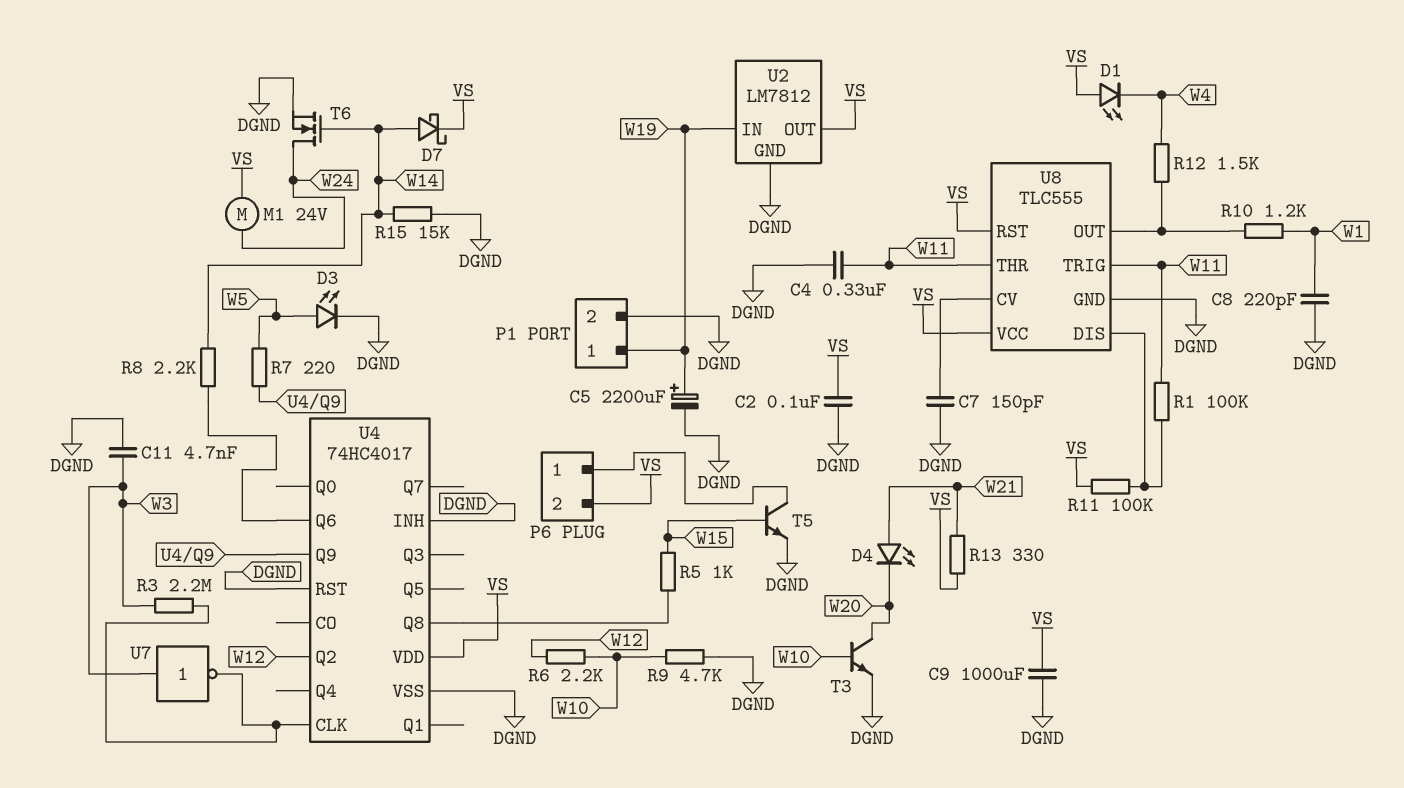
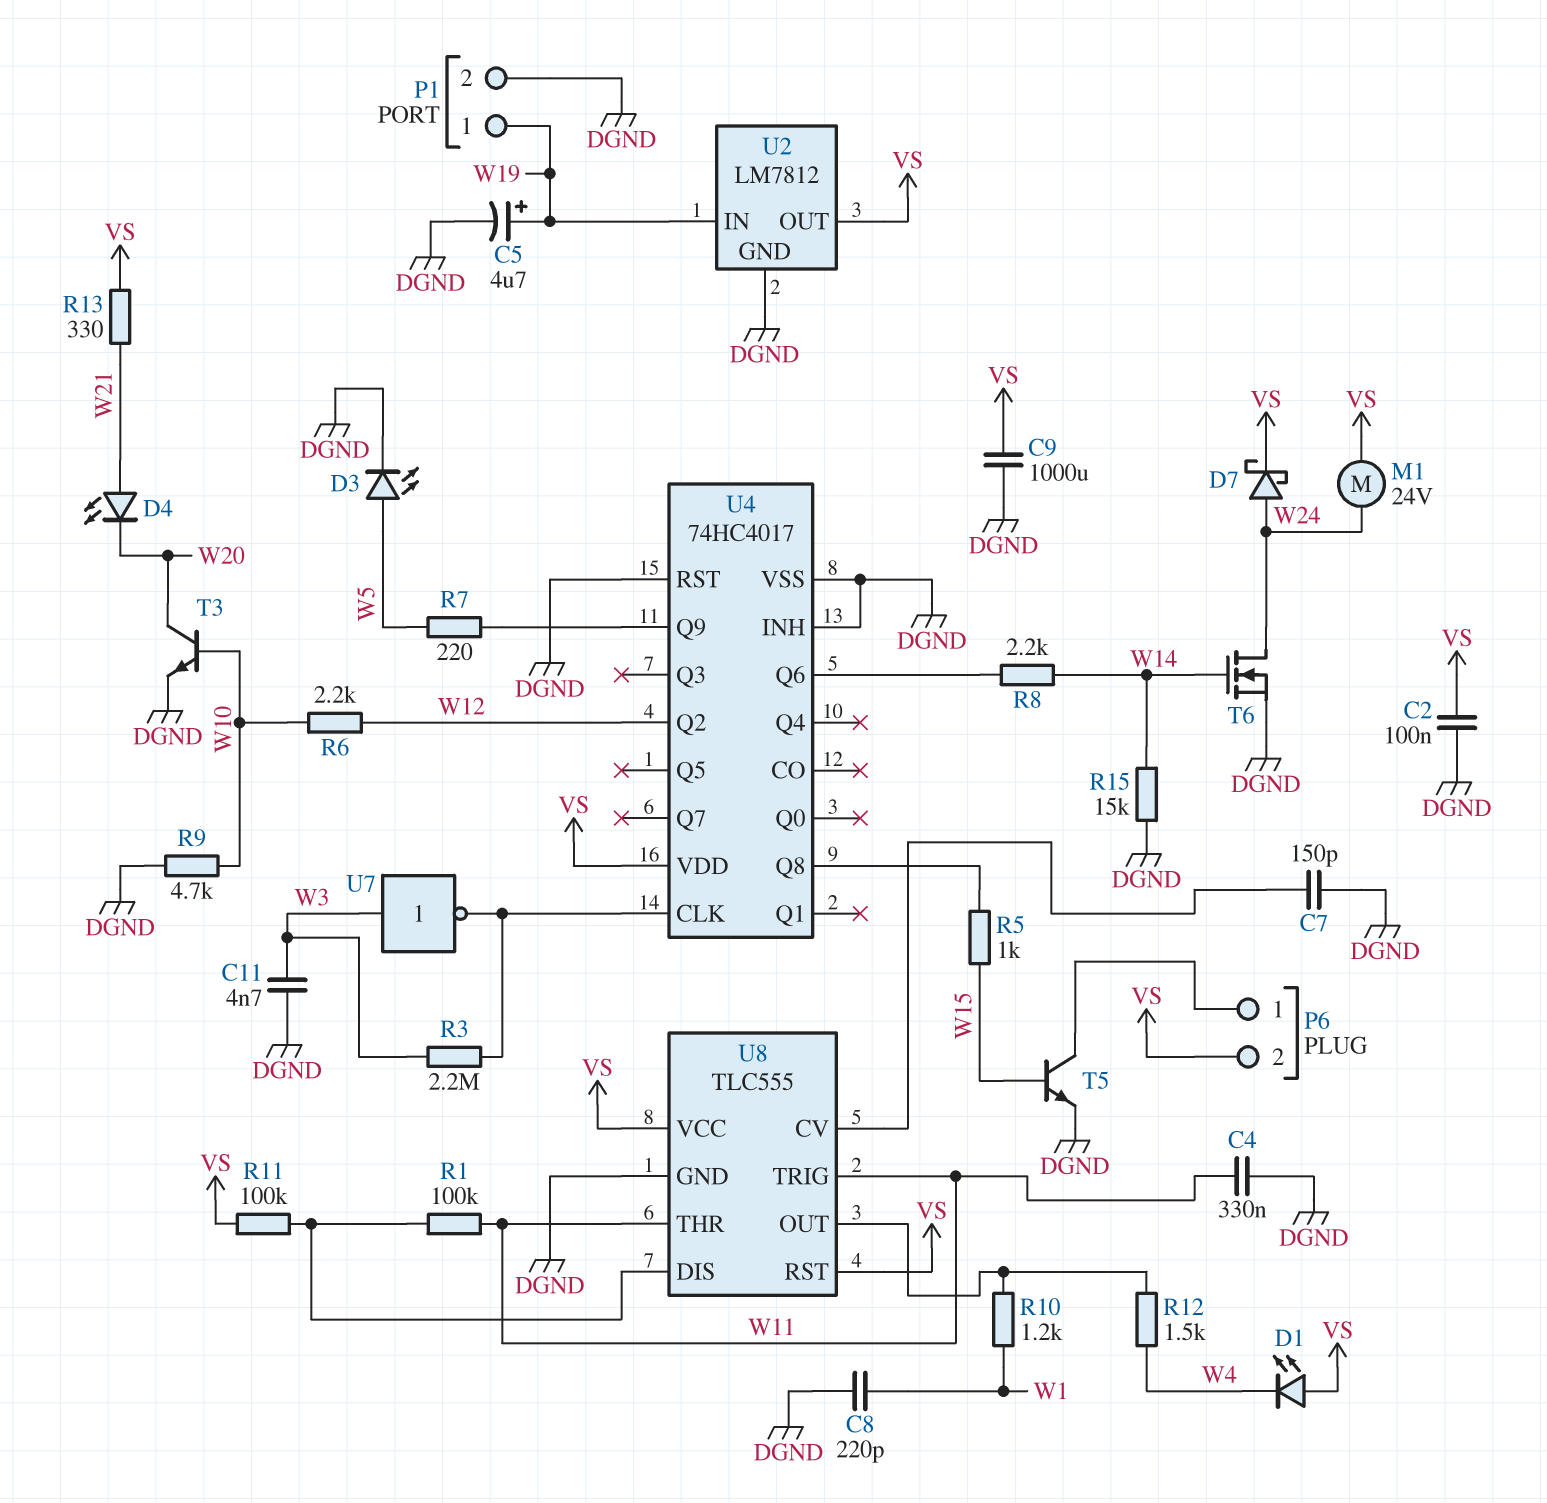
C5: 2200uF (plus W19, minus DGND) -> 4.7uF (plus W19, minus DGND)
D7: schottky (A W14, K VS) -> schottky (A W24, K VS)

